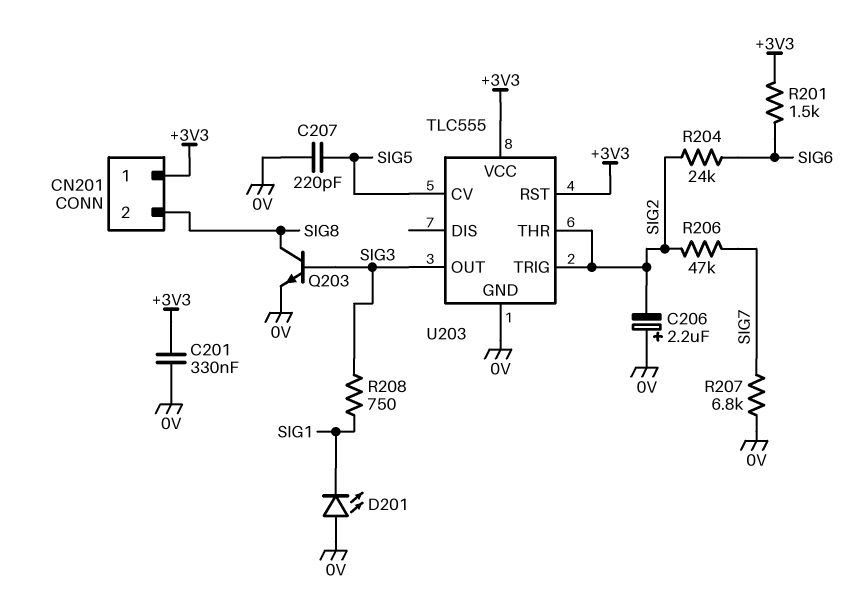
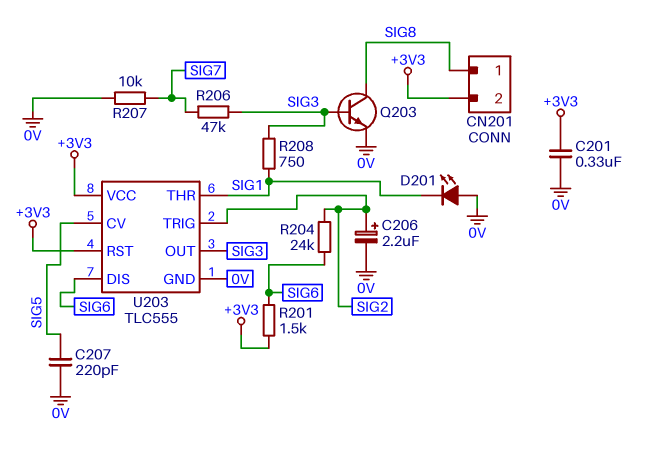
C206: 2.2uF (plus 0V, minus SIG2) -> 2.2uF (plus SIG2, minus 0V)
CN201 pin 1: +3V3 -> SIG8
CN201 pin 2: SIG8 -> +3V3
R206: 47k (SIG2, SIG7) -> 47k (SIG3, SIG7)
R207: 6.8k (0V, SIG7) -> 10k (0V, SIG7)
U203 pin DIS: none -> SIG6
U203 pin THR: SIG2 -> SIG1

